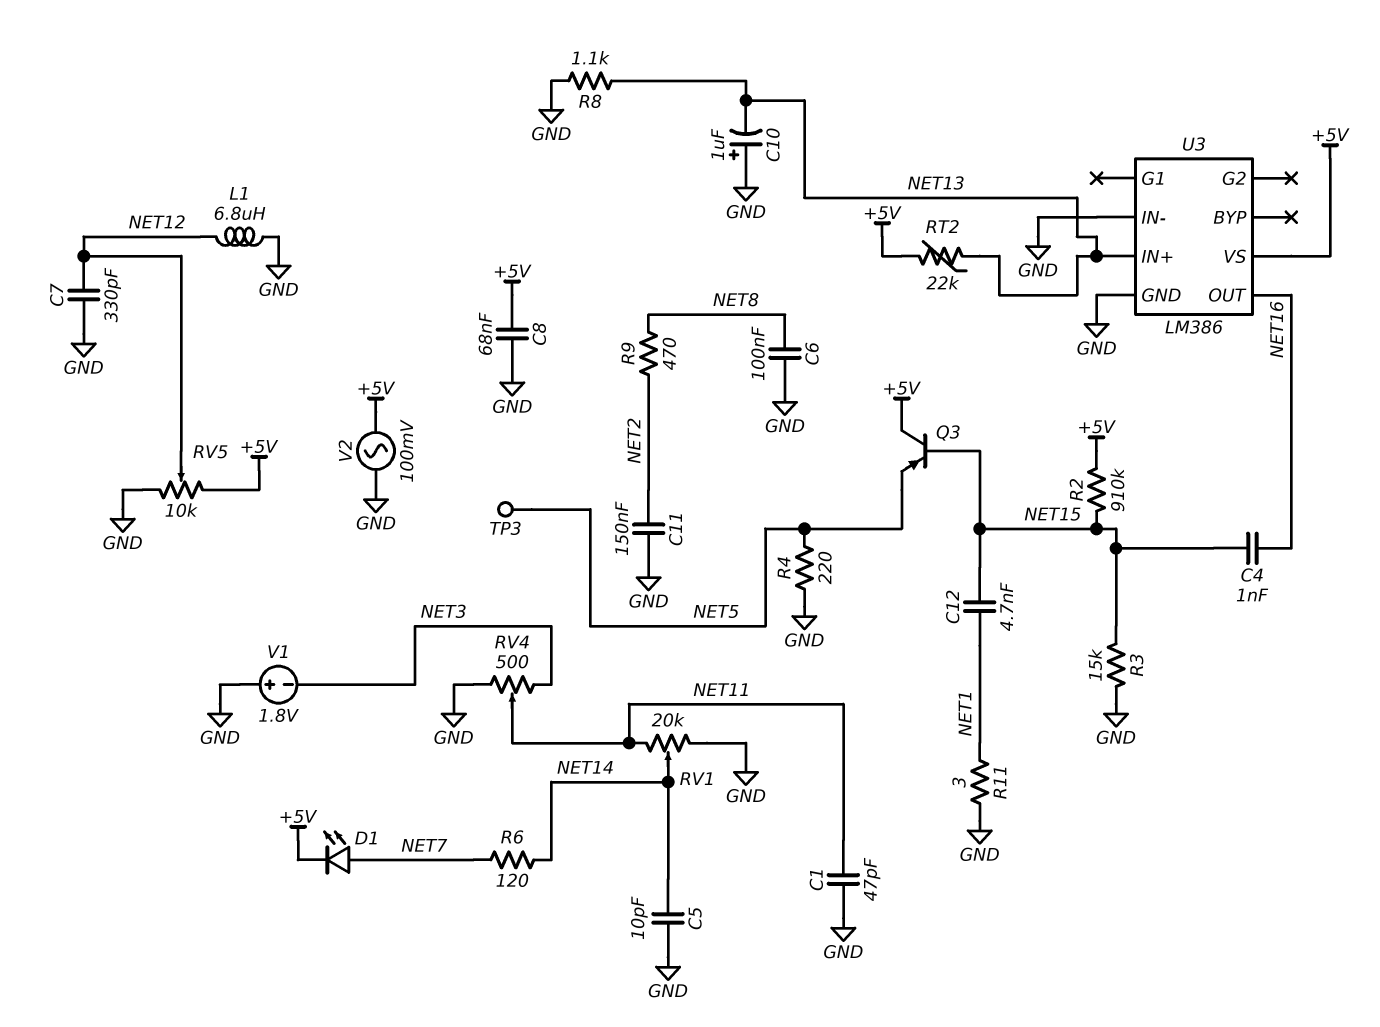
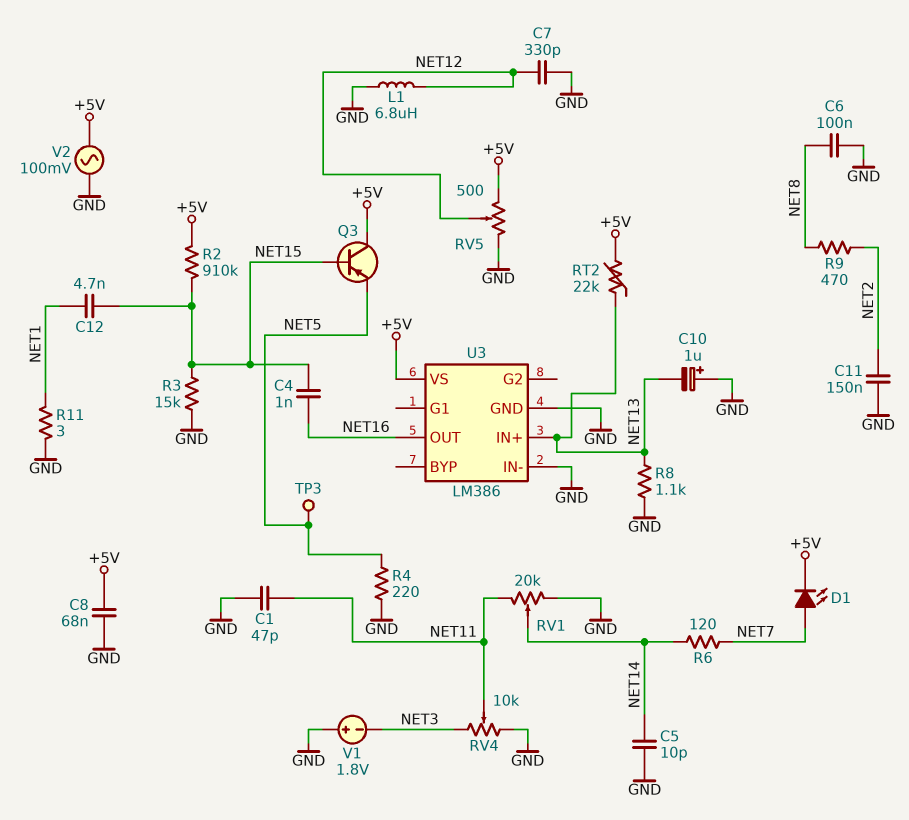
RV4: 500 (GND, NET3, wiper NET11) -> 10k (GND, NET3, wiper NET11)
RV5: 10k (+5V, GND, wiper NET12) -> 500 (+5V, GND, wiper NET12)

